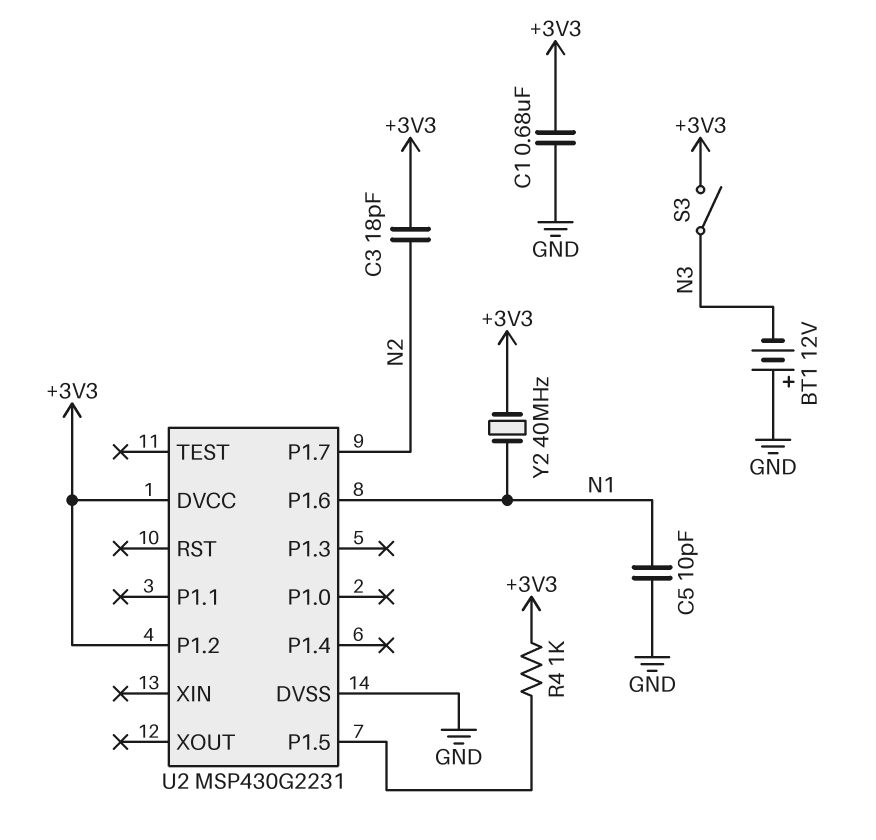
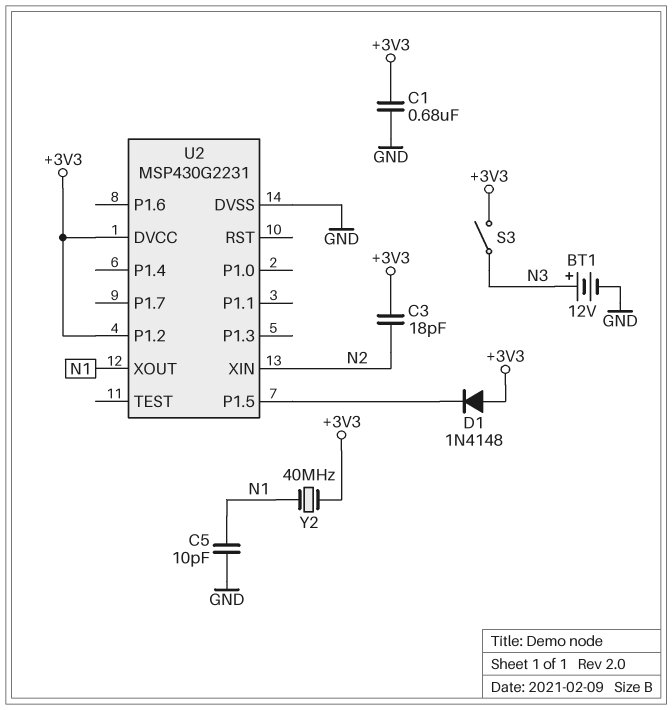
BT1: 12V (plus GND, minus N3) -> 12V (plus N3, minus GND)
D1: none -> diode 1N4148 (A +3V3, K U2/P1.5)
R4: 1k (+3V3, U2/P1.5) -> none
U2 pin P1.6: N1 -> none
U2 pin P1.7: N2 -> none
U2 pin XIN: none -> N2
U2 pin XOUT: none -> N1

